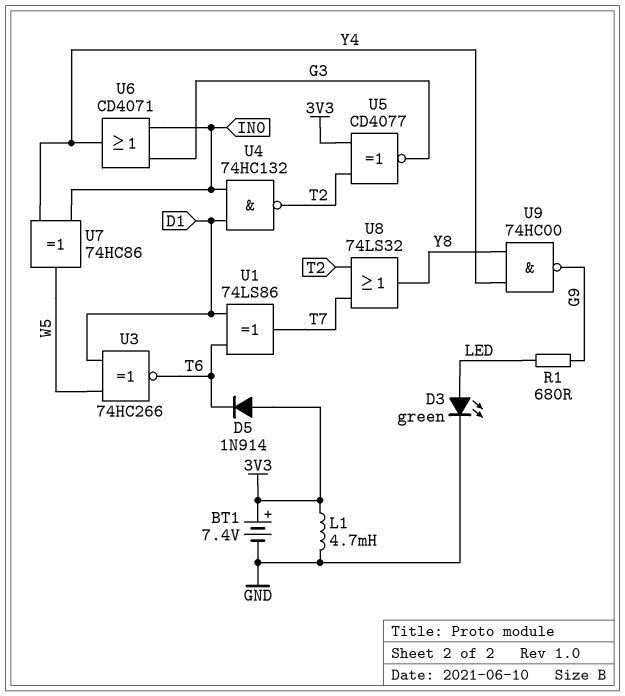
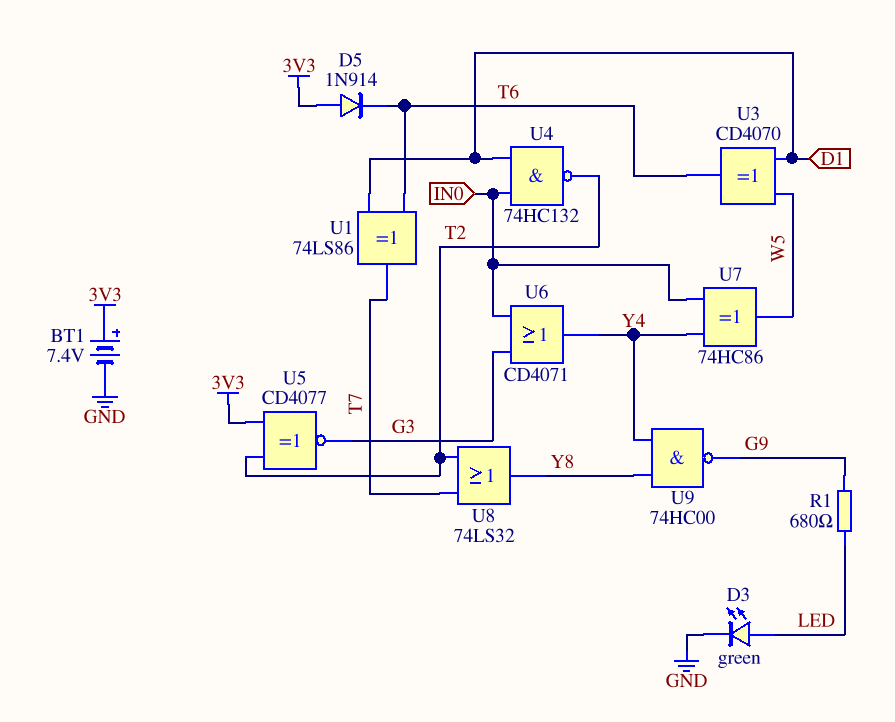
L1: 4.7mH (3V3, GND) -> none
U3: XNOR 74HC266 (in D1, in W5, out T6) -> XOR CD4070 (in D1, in W5, out T6)

